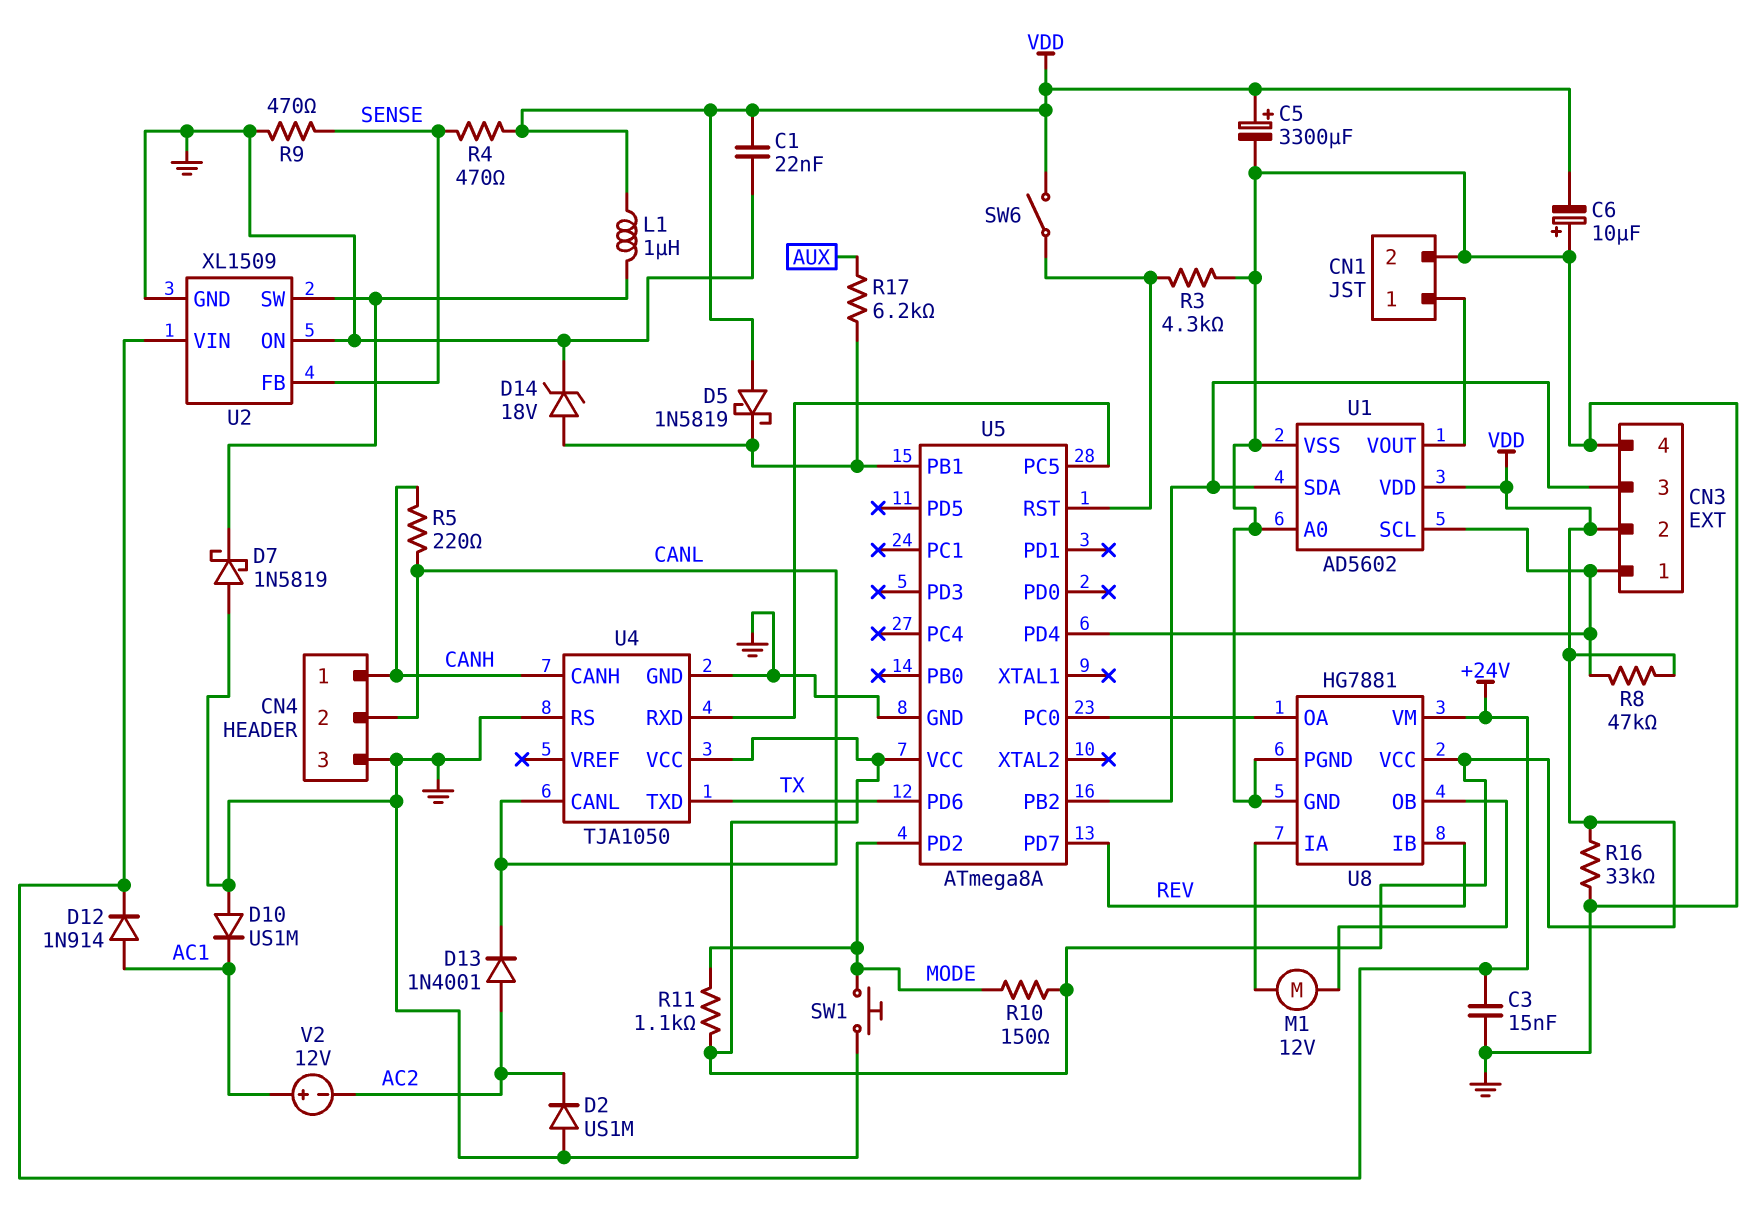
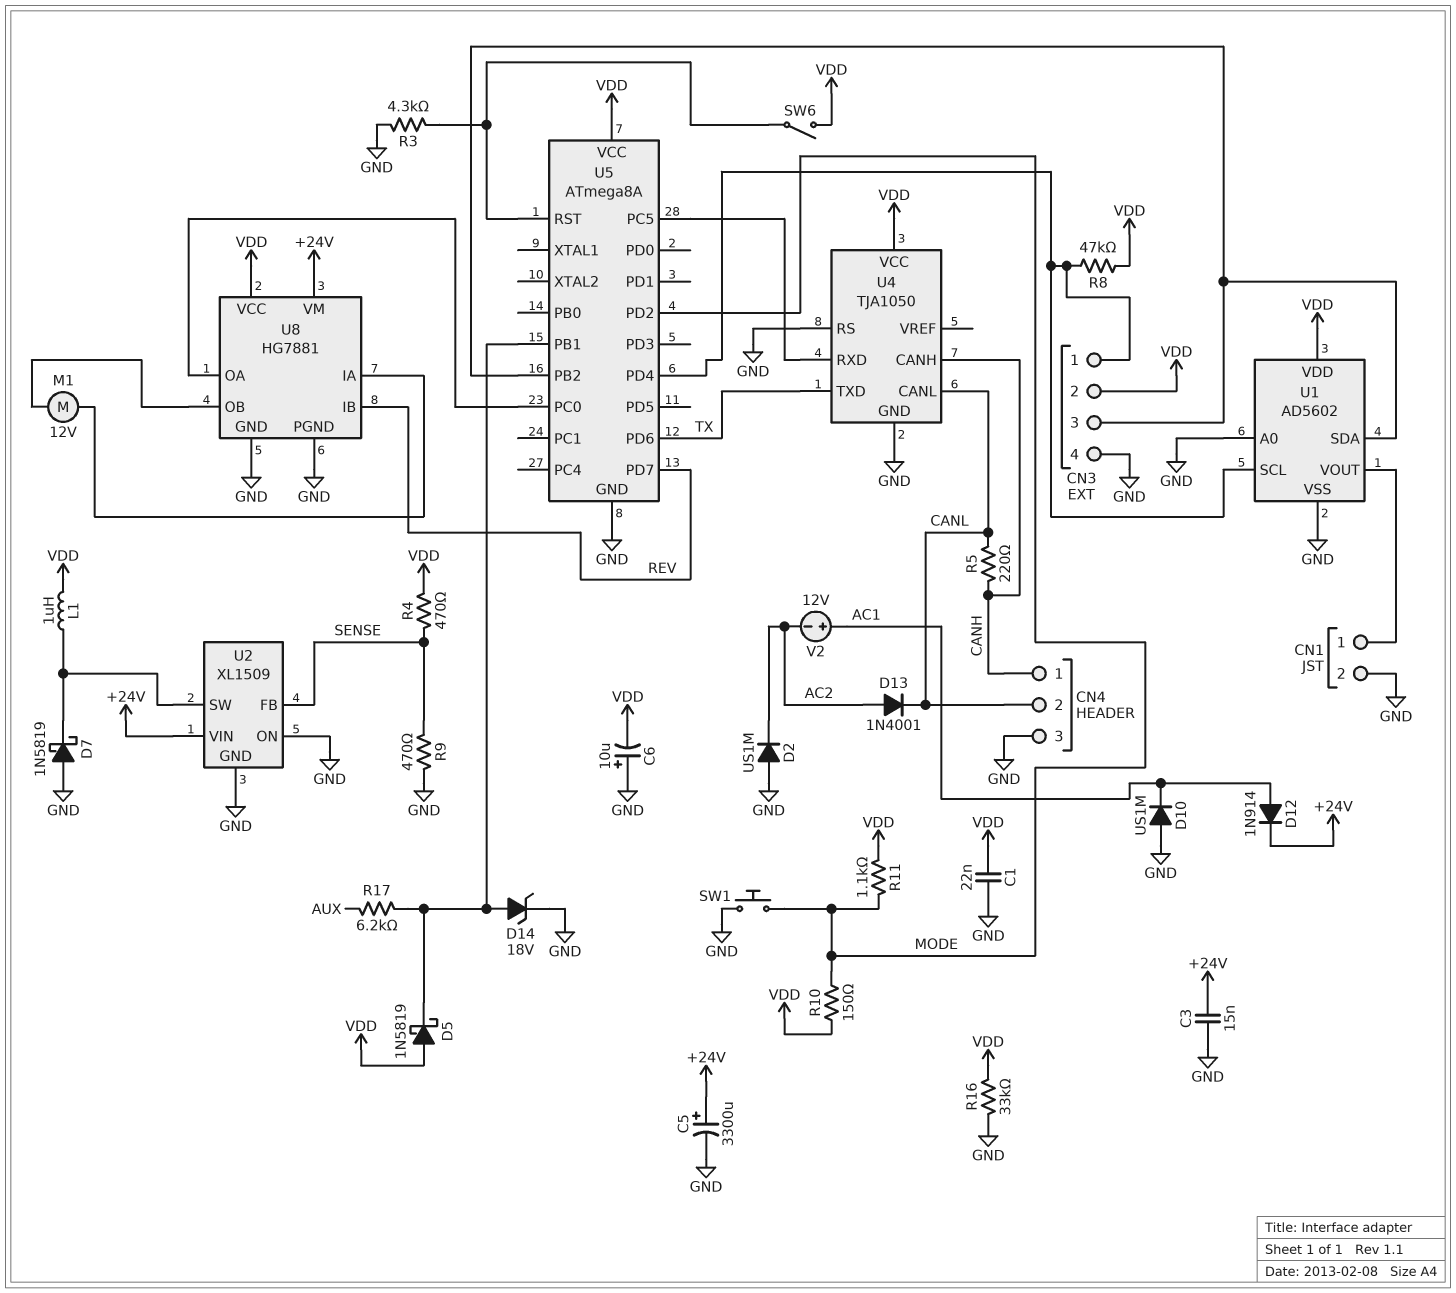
C5: 3300uF (plus VDD, minus GND) -> 3300uF (plus +24V, minus GND)

